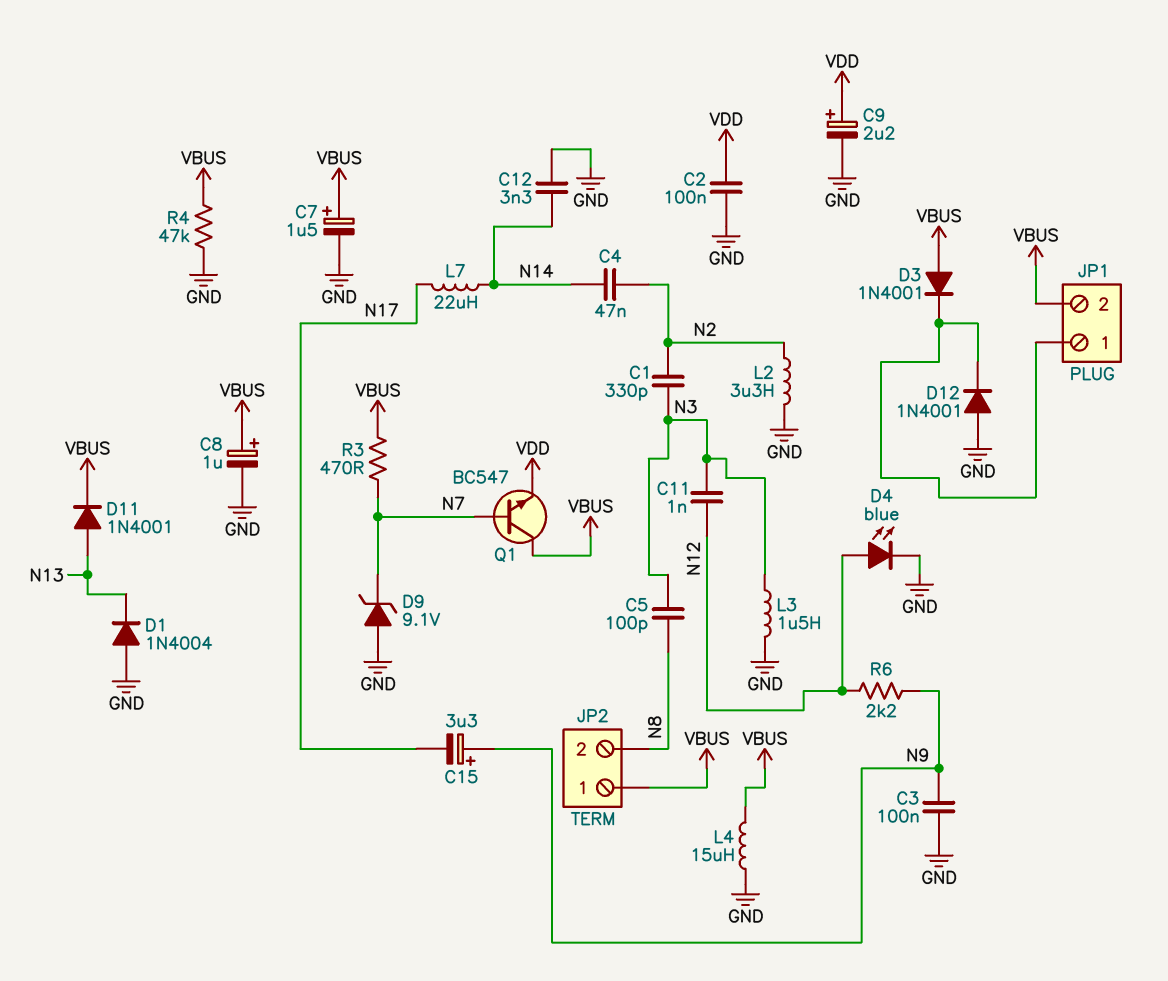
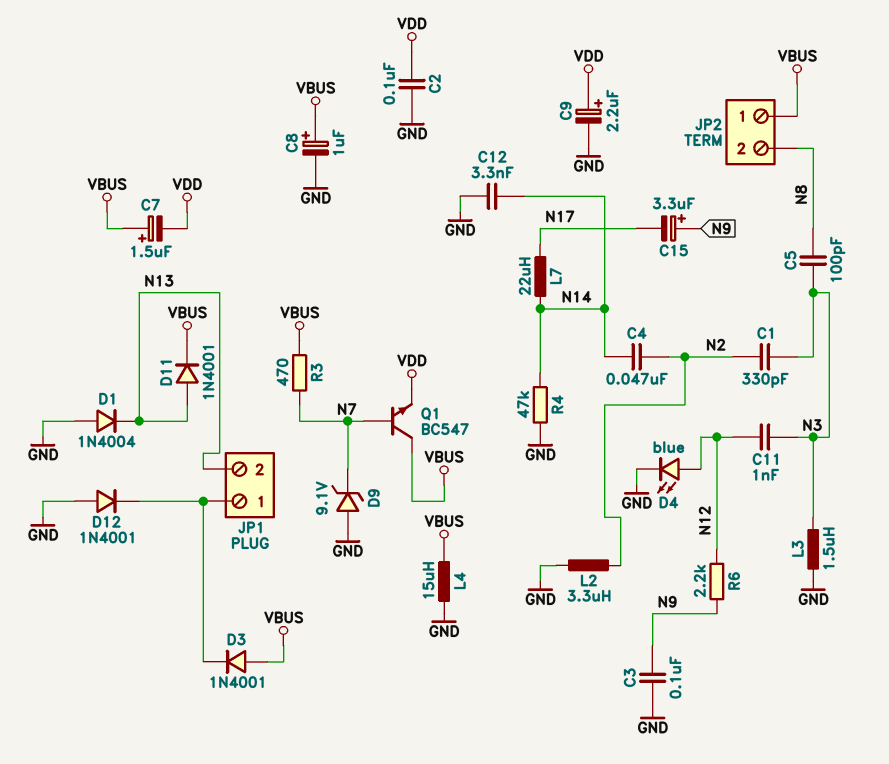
C7: 1.5uF (plus VBUS, minus GND) -> 1.5uF (plus VBUS, minus VDD)
JP1 pin 2: VBUS -> N13
R4: 47k (GND, VBUS) -> 47k (GND, N14)

